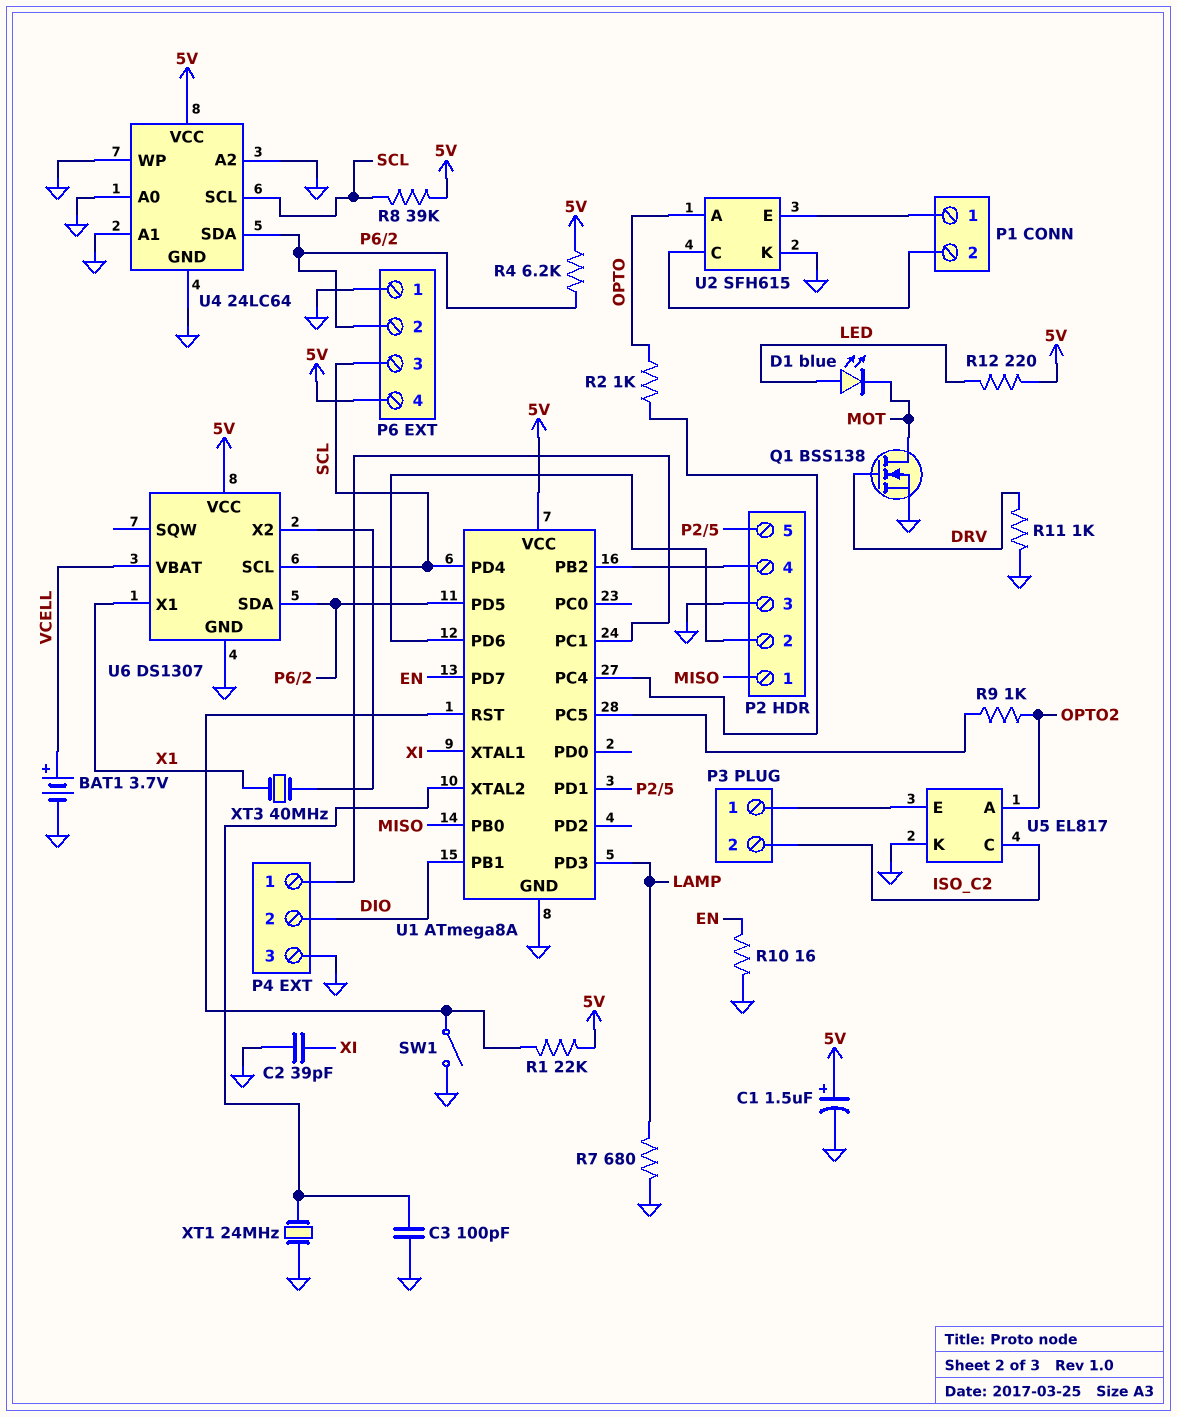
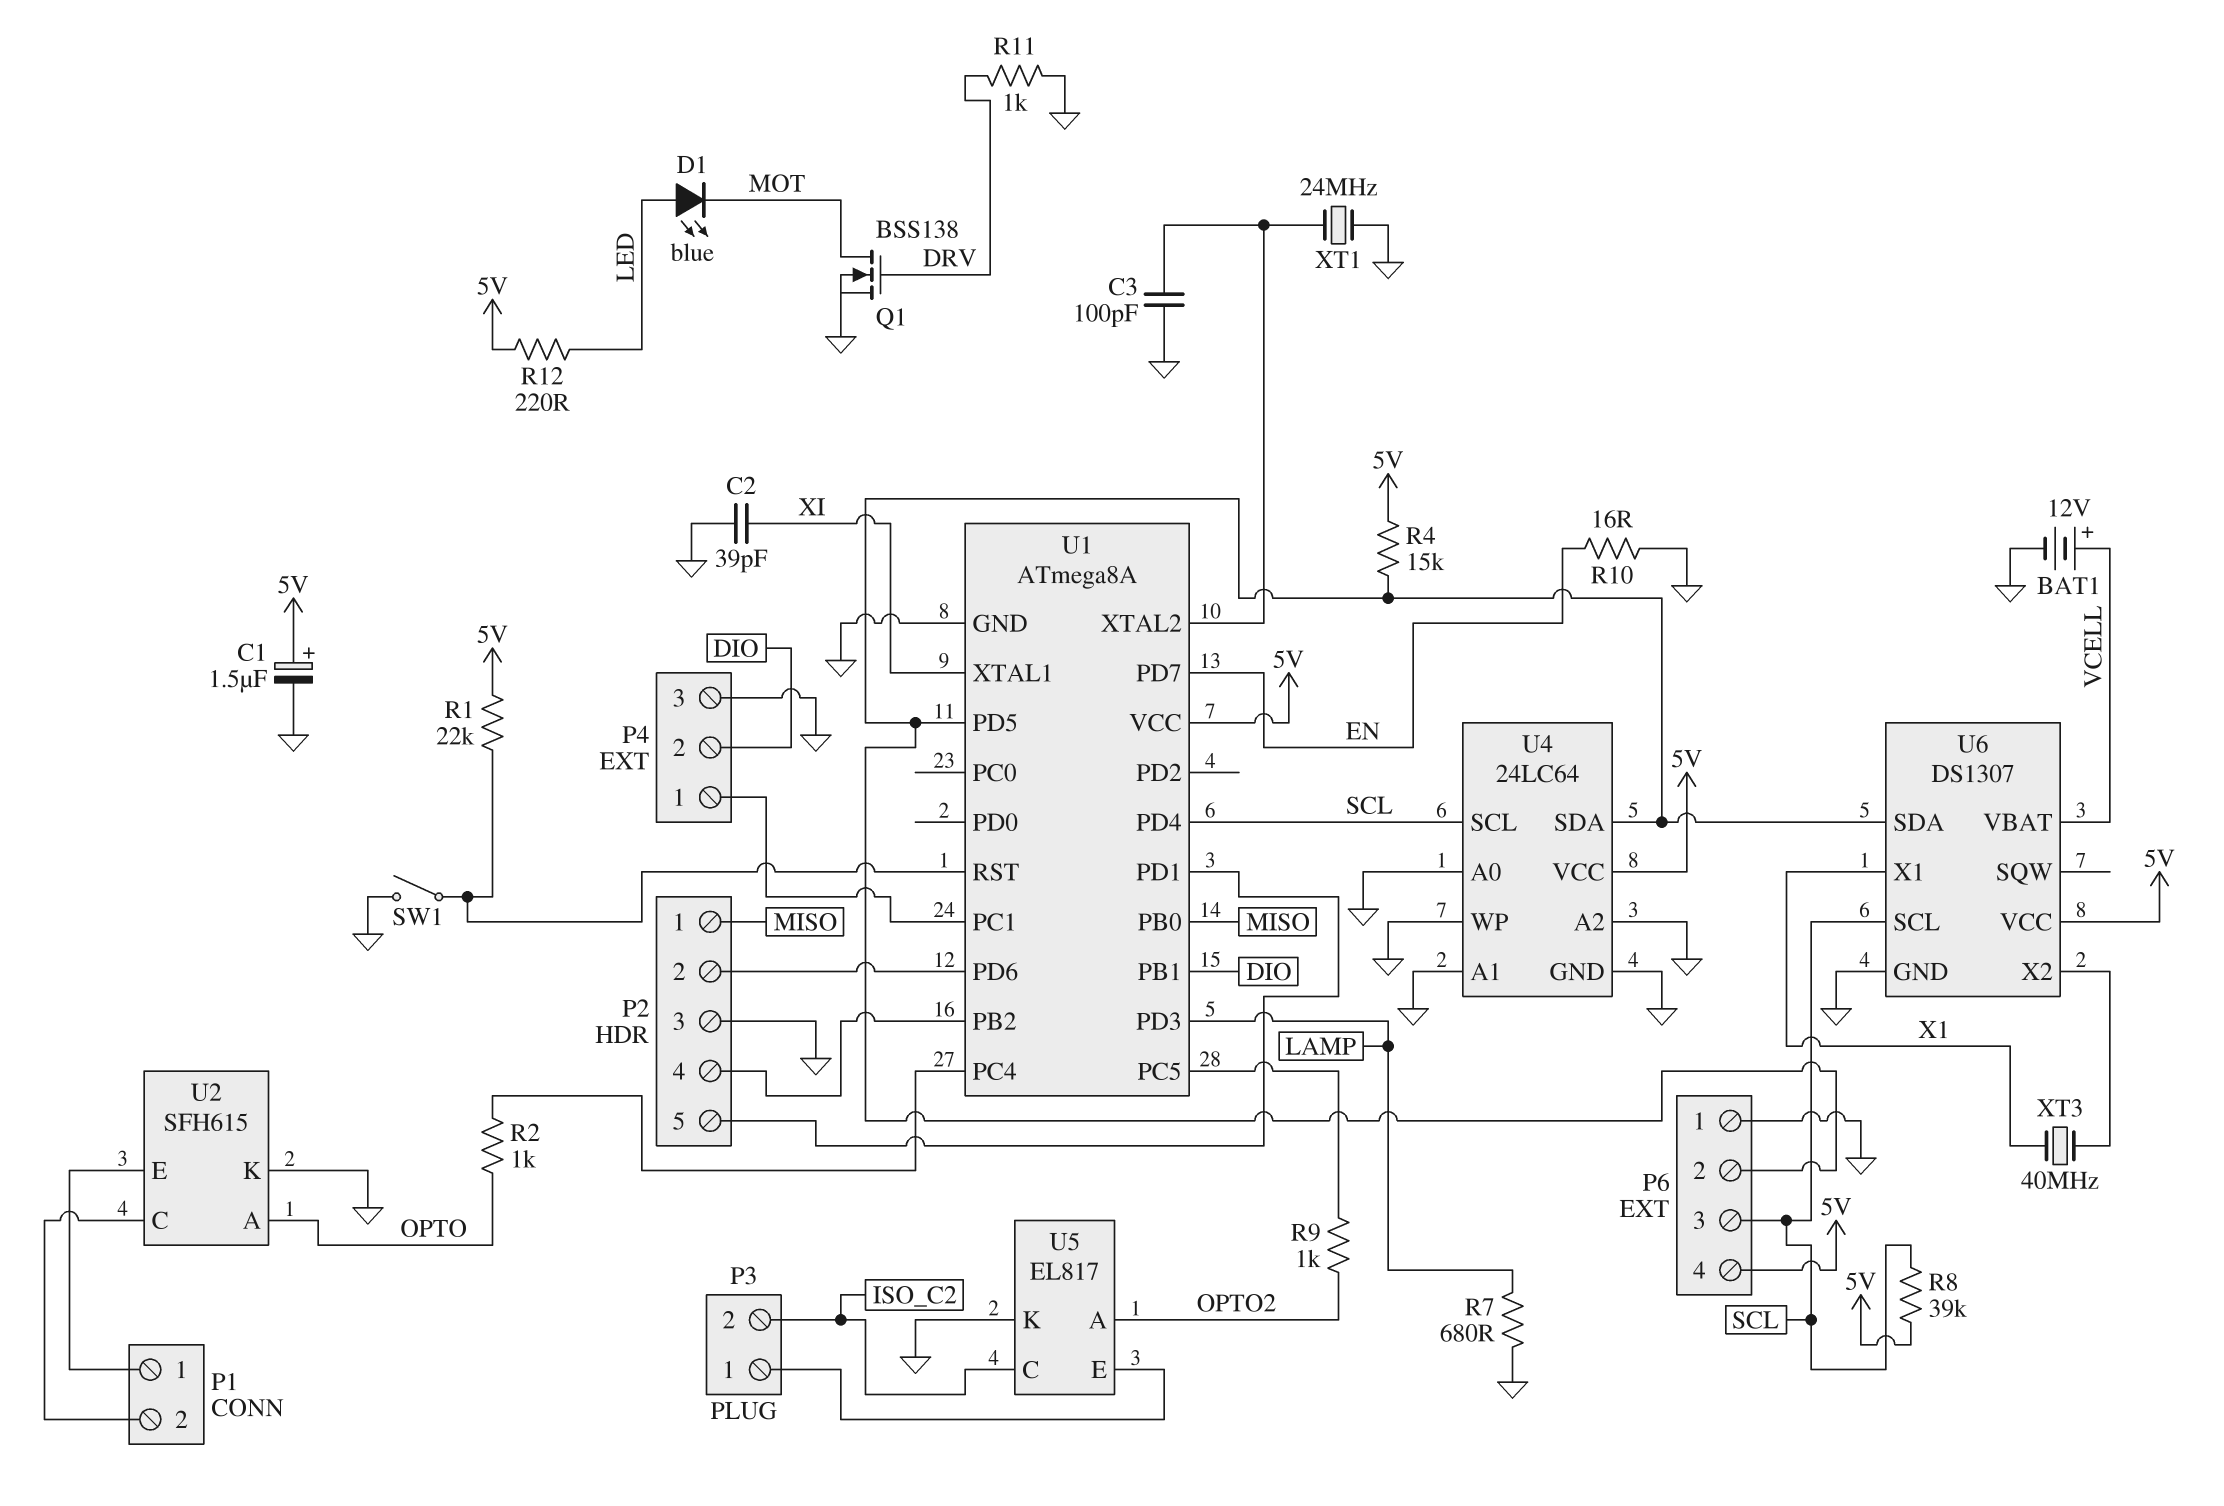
BAT1: 3.7V (plus VCELL, minus GND) -> 12V (plus VCELL, minus GND)
R4: 6.2k (5V, P6/2) -> 15k (5V, P6/2)

